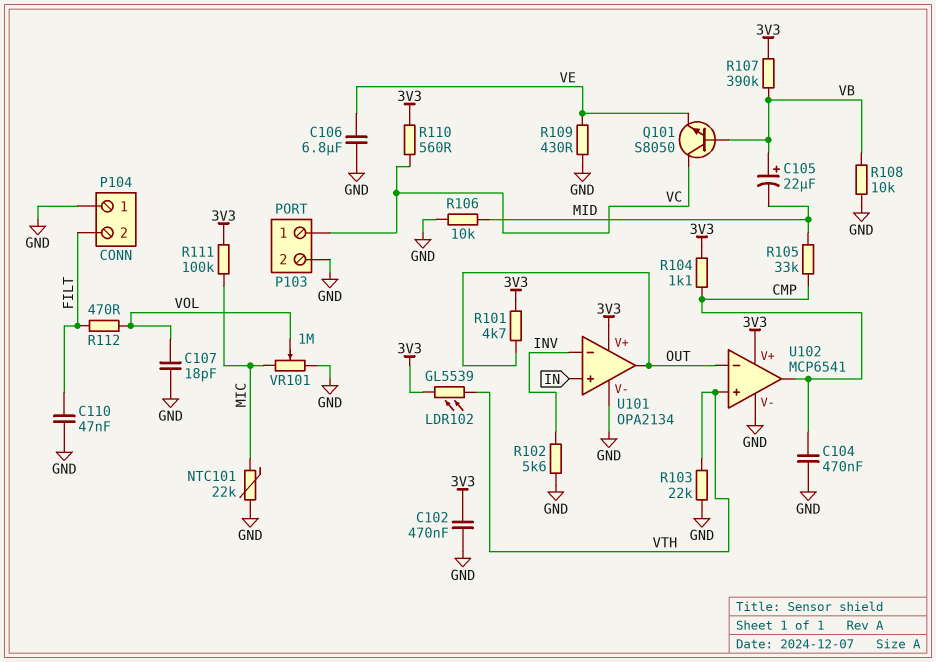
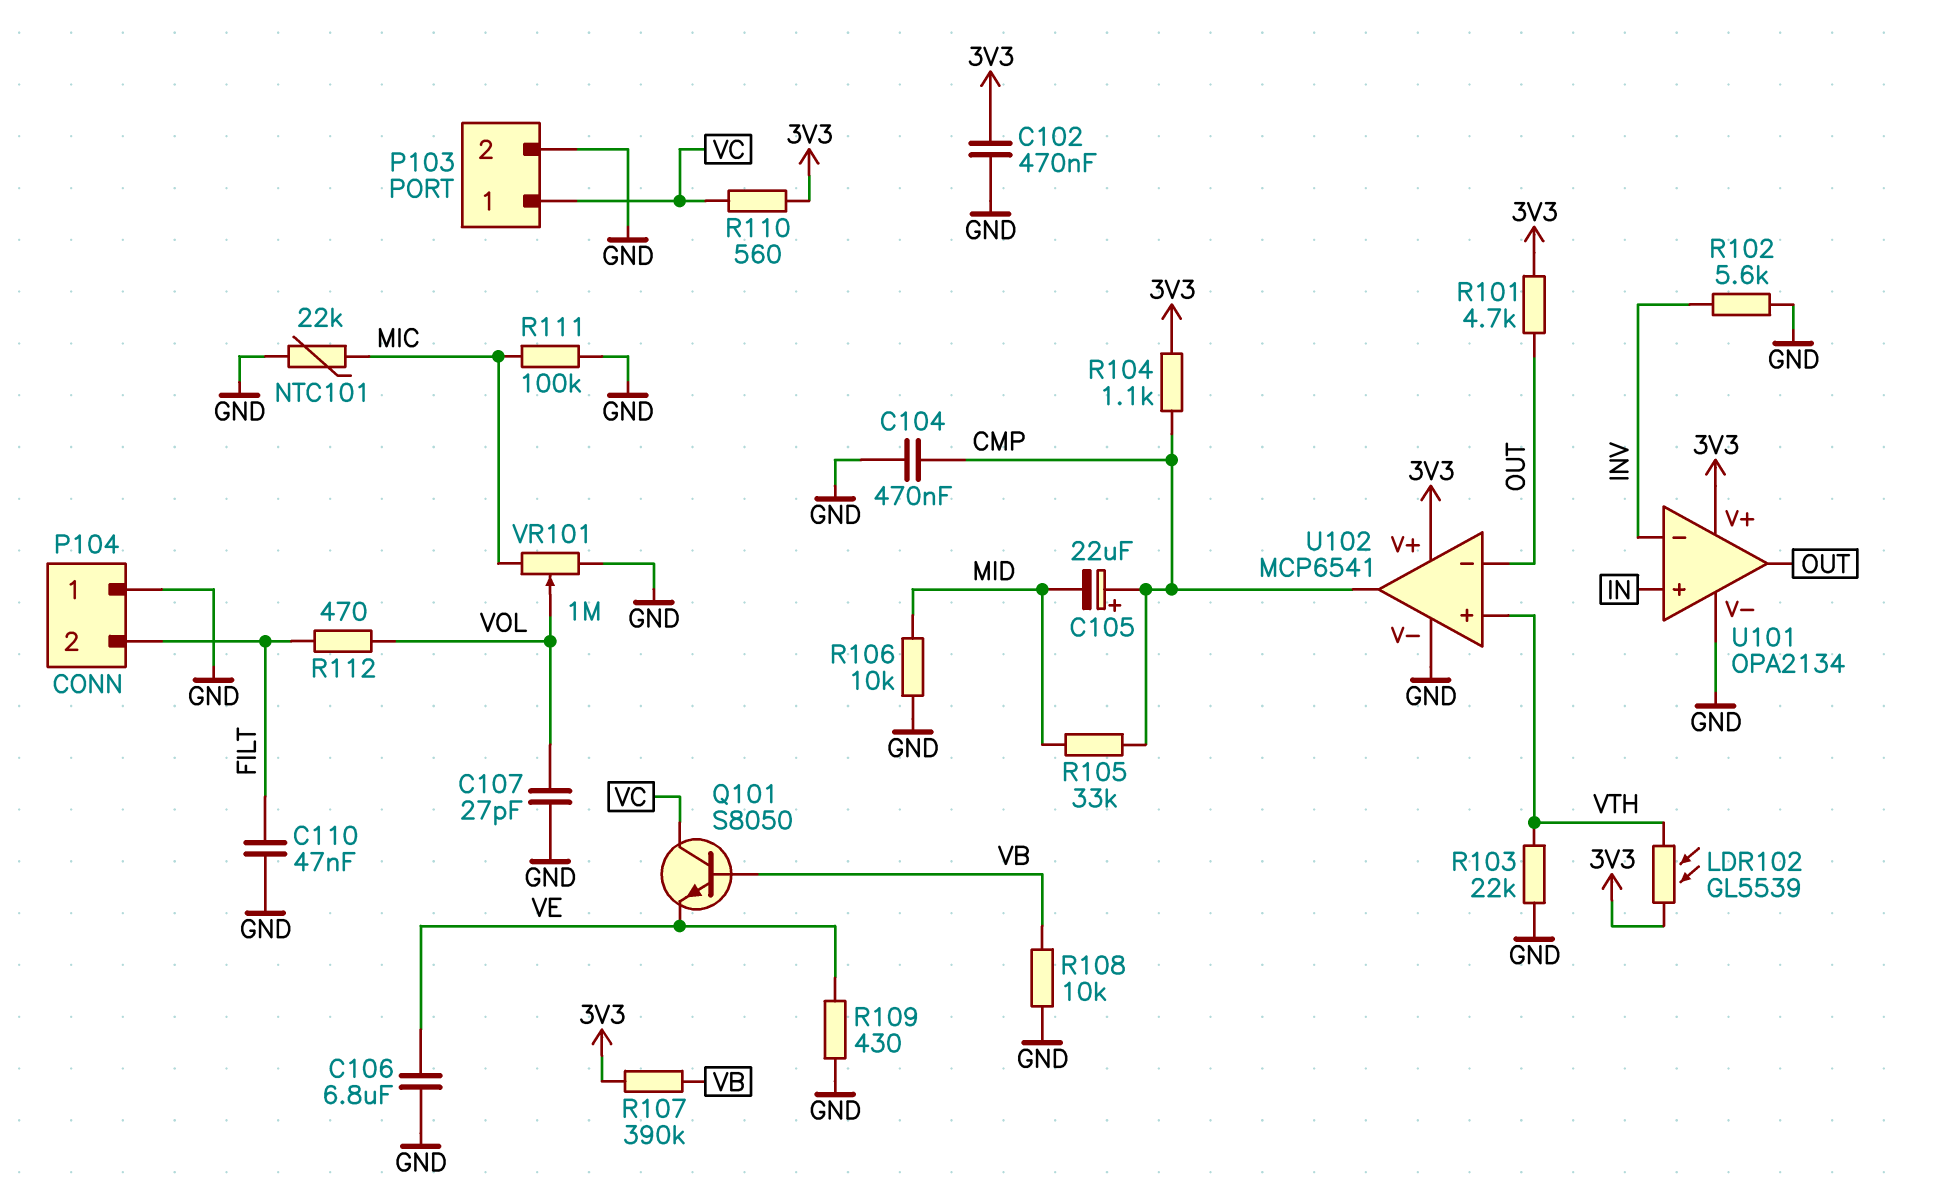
C105: 22uF (plus VB, minus MID) -> 22uF (plus CMP, minus MID)
C107: 18pF (GND, VOL) -> 27pF (GND, VOL)
R111: 100k (3V3, MIC) -> 100k (GND, MIC)

